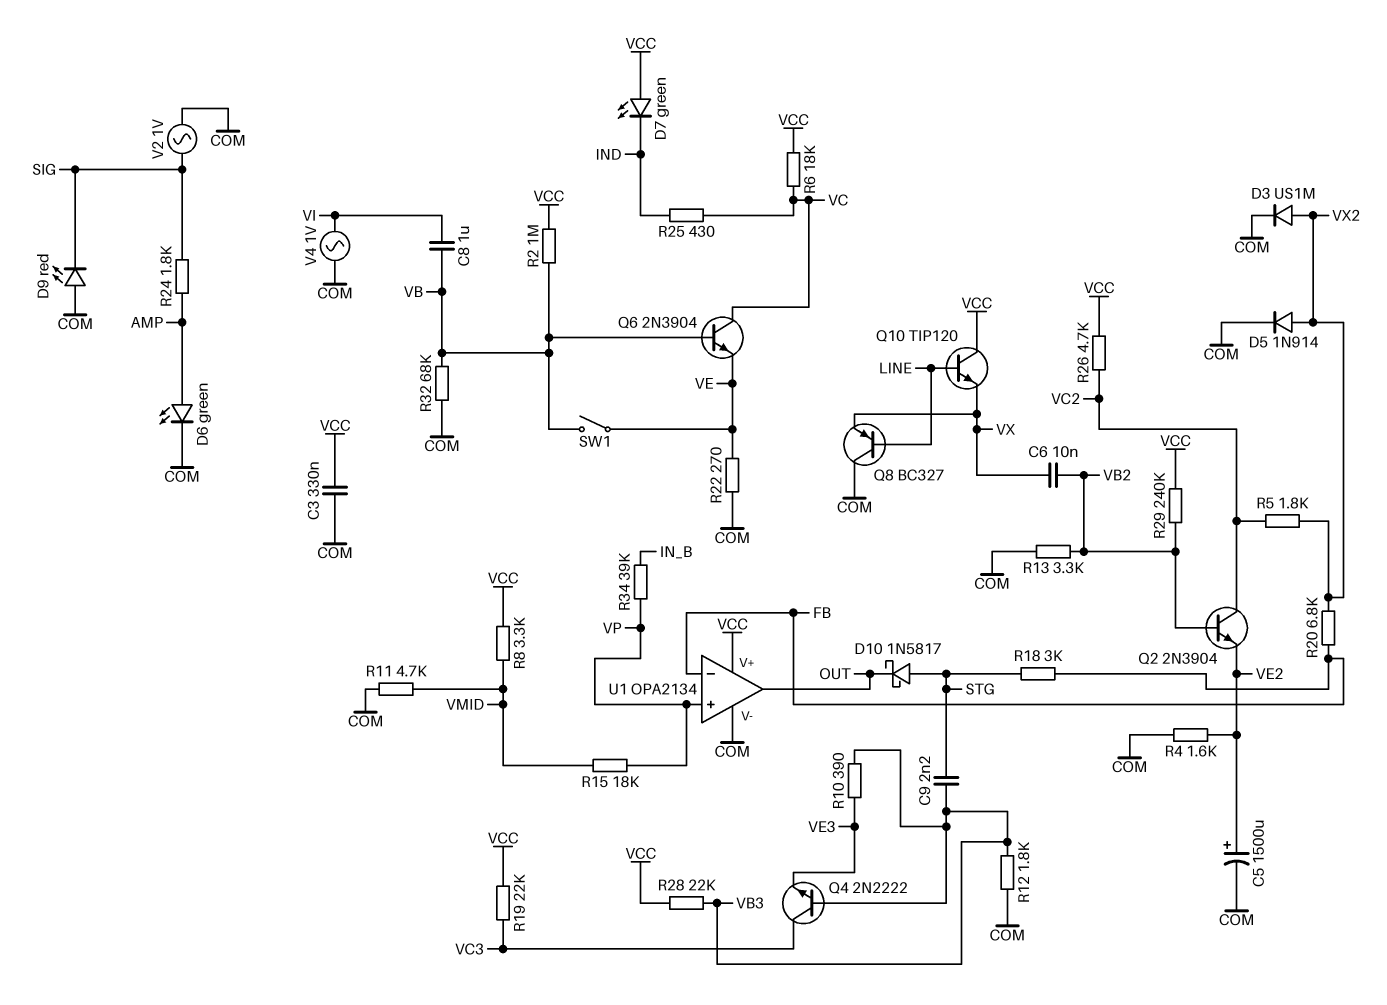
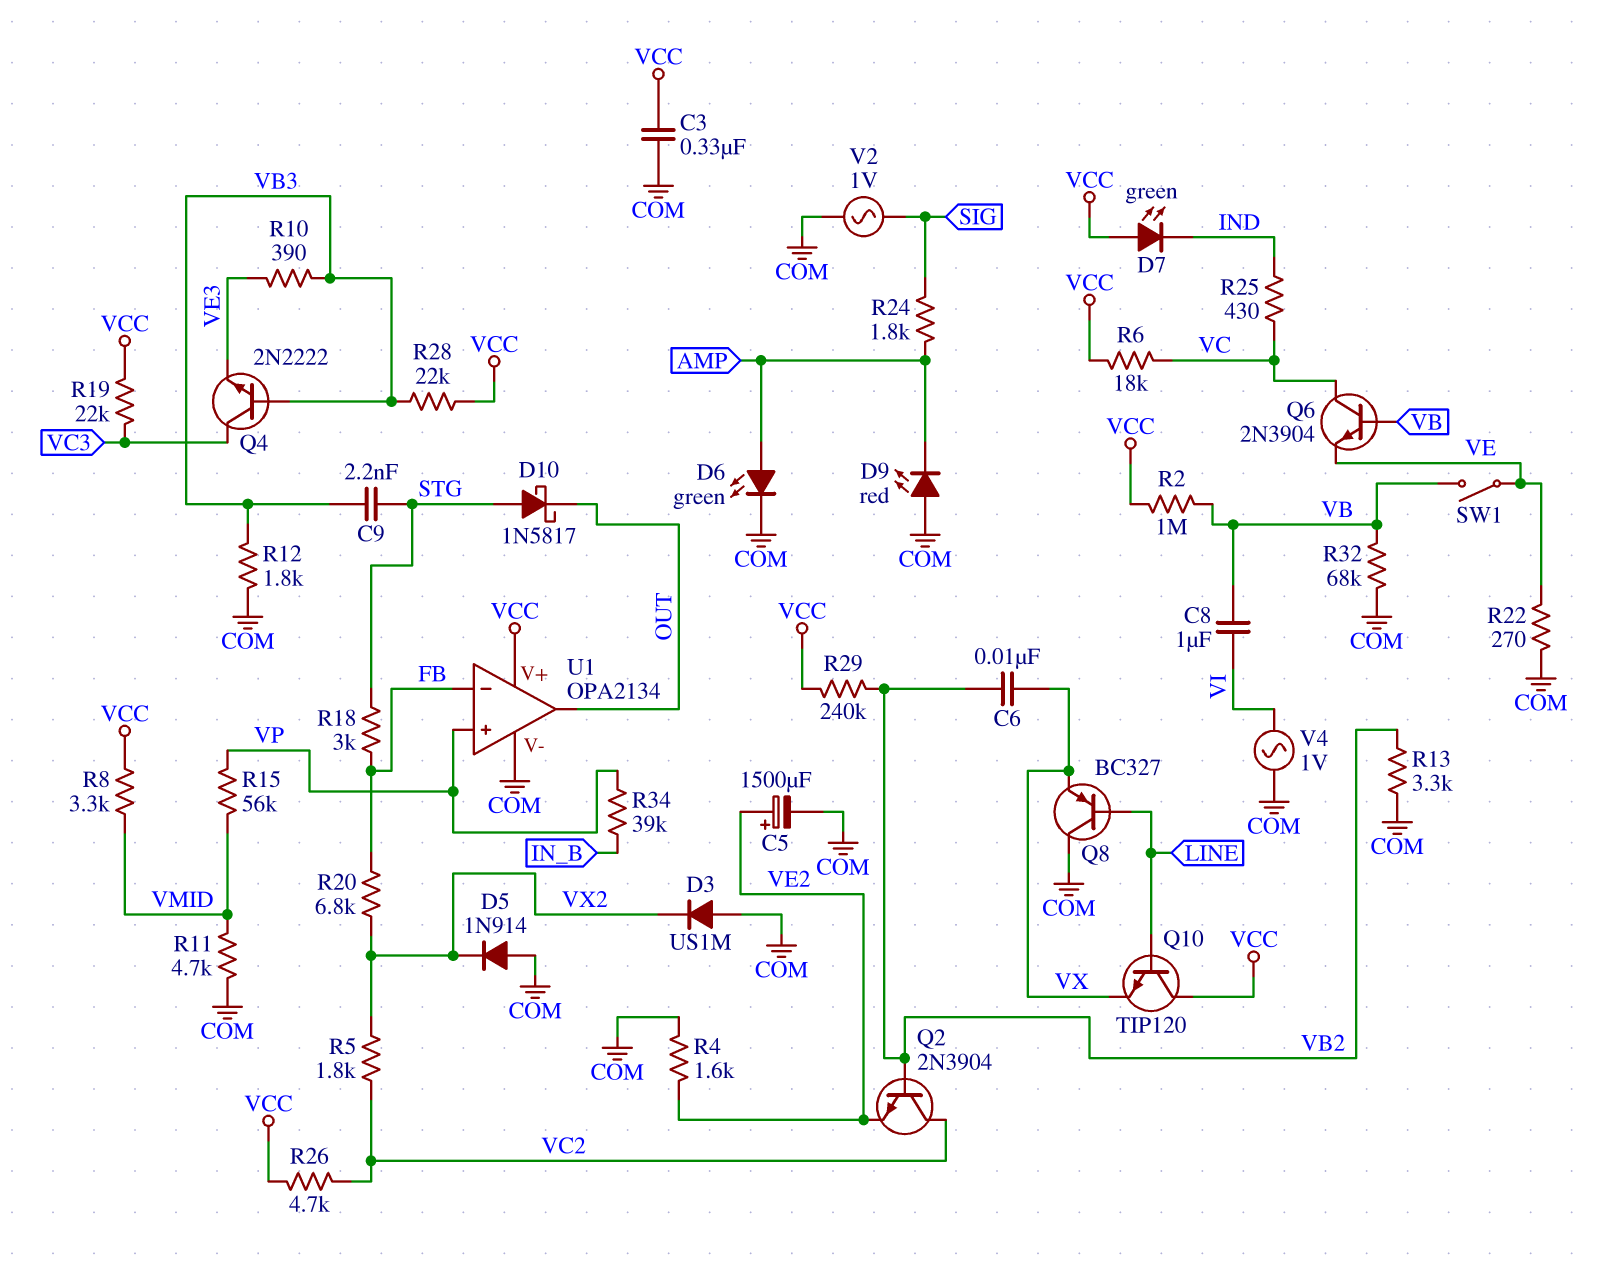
D3: diode US1M (A VX2, K COM) -> diode US1M (A COM, K VX2)
D5: diode 1N914 (A VX2, K COM) -> diode 1N914 (A COM, K VX2)
D9: LED red (A COM, K SIG) -> LED red (A COM, K AMP)
R15: 18k (VMID, VP) -> 56k (VMID, VP)

